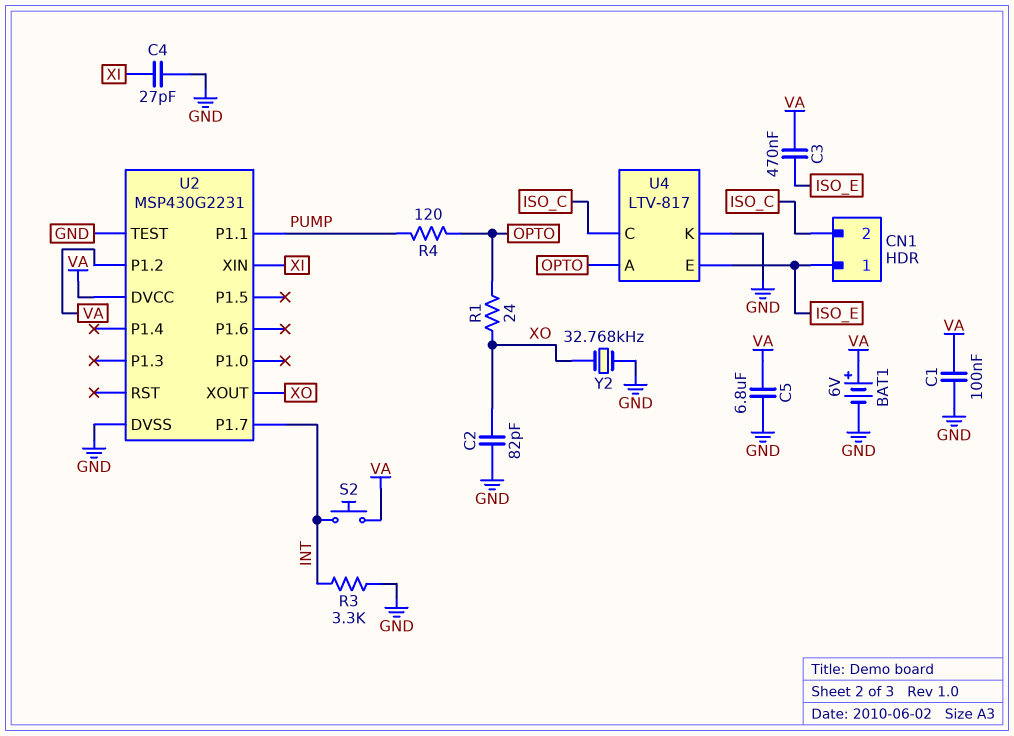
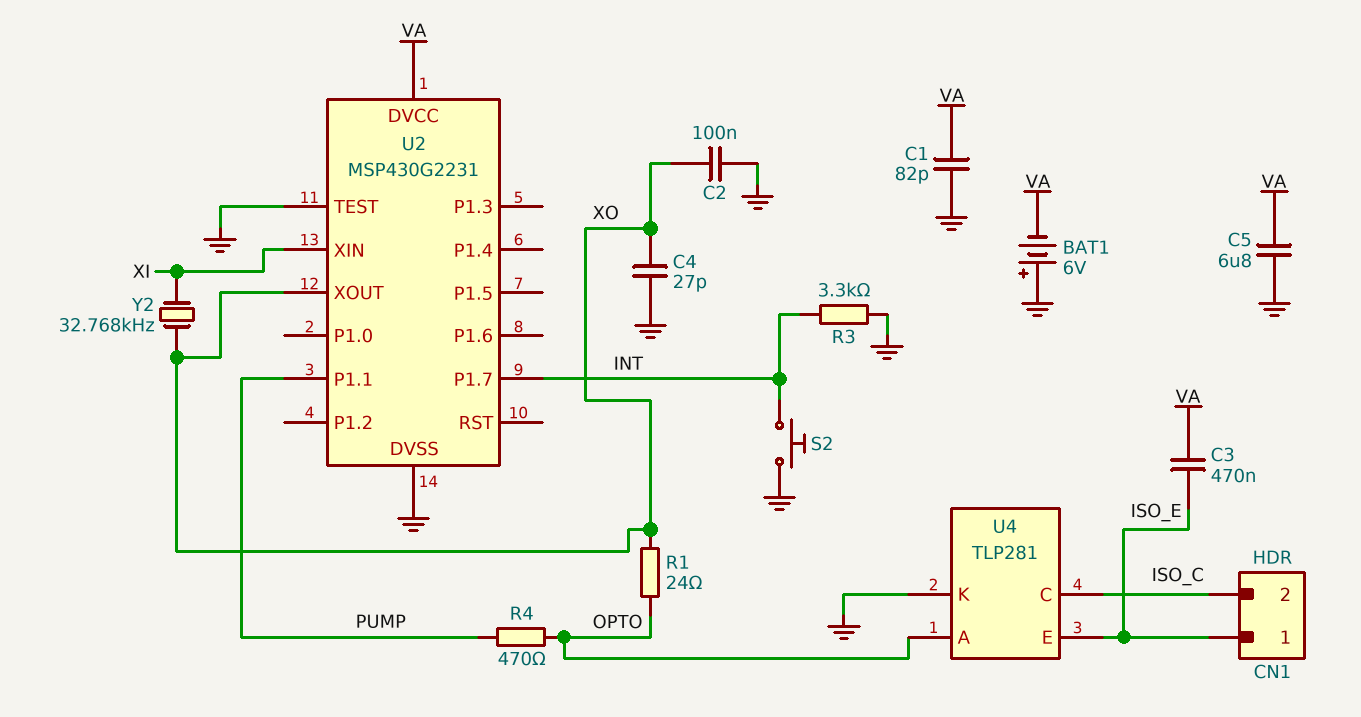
BAT1: 6V (plus VA, minus GND) -> 6V (plus GND, minus VA)
C1: 100nF (GND, VA) -> 82pF (GND, VA)
C2: 82pF (GND, XO) -> 100nF (GND, XO)
C4: 27pF (GND, XI) -> 27pF (GND, XO)
R4: 120 (OPTO, PUMP) -> 470 (OPTO, PUMP)
S2: button (INT, VA) -> button (GND, INT)
U2 pin P1.2: VA -> none
U4: LTV-817 -> TLP281
Y2: 32.768kHz (GND, XO) -> 32.768kHz (XI, XO)

